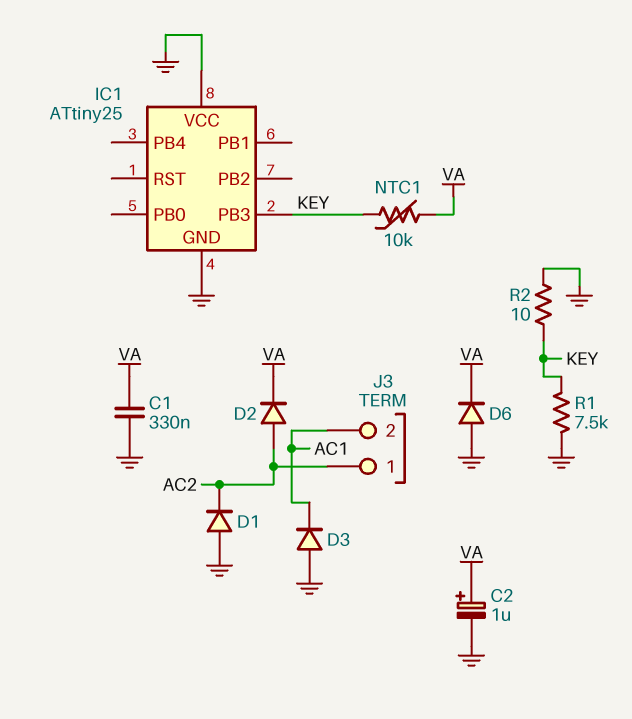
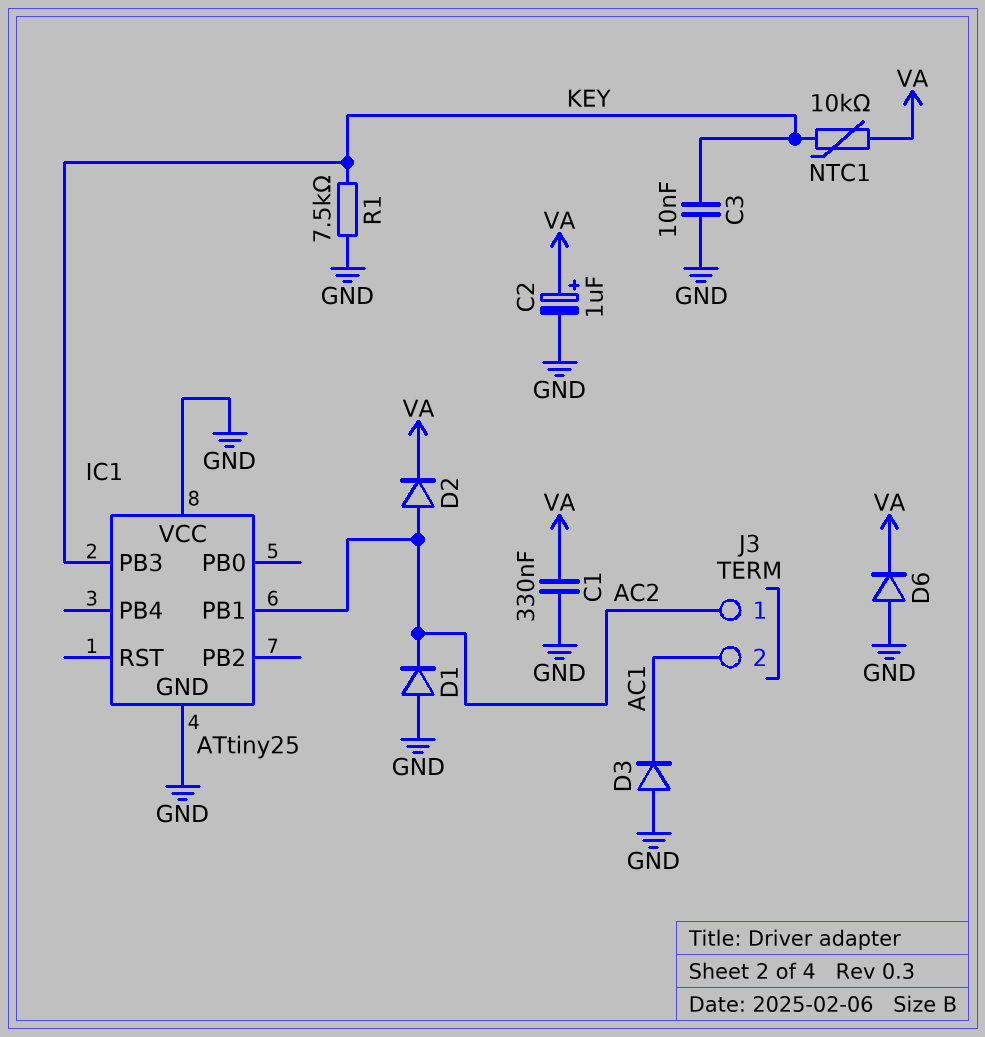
C3: none -> 10nF (GND, KEY)
IC1 pin PB1: none -> AC2
R2: 10 (GND, KEY) -> none

